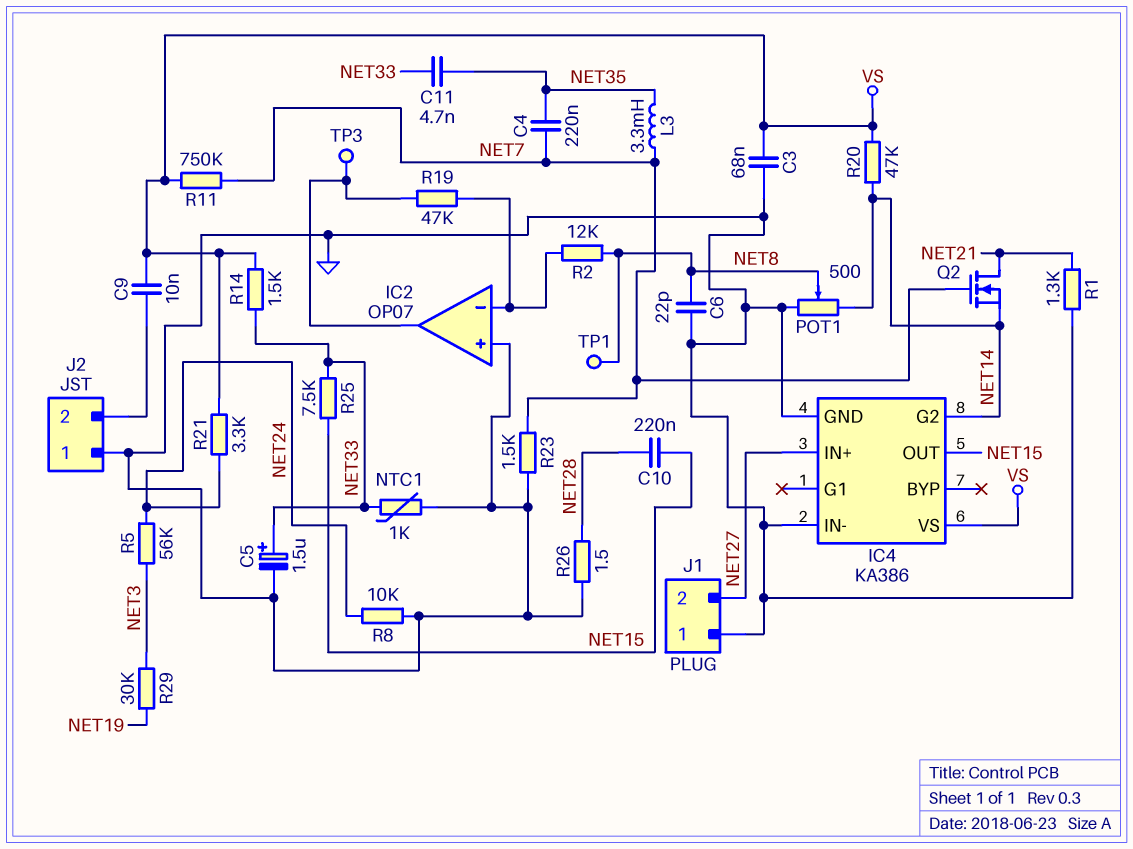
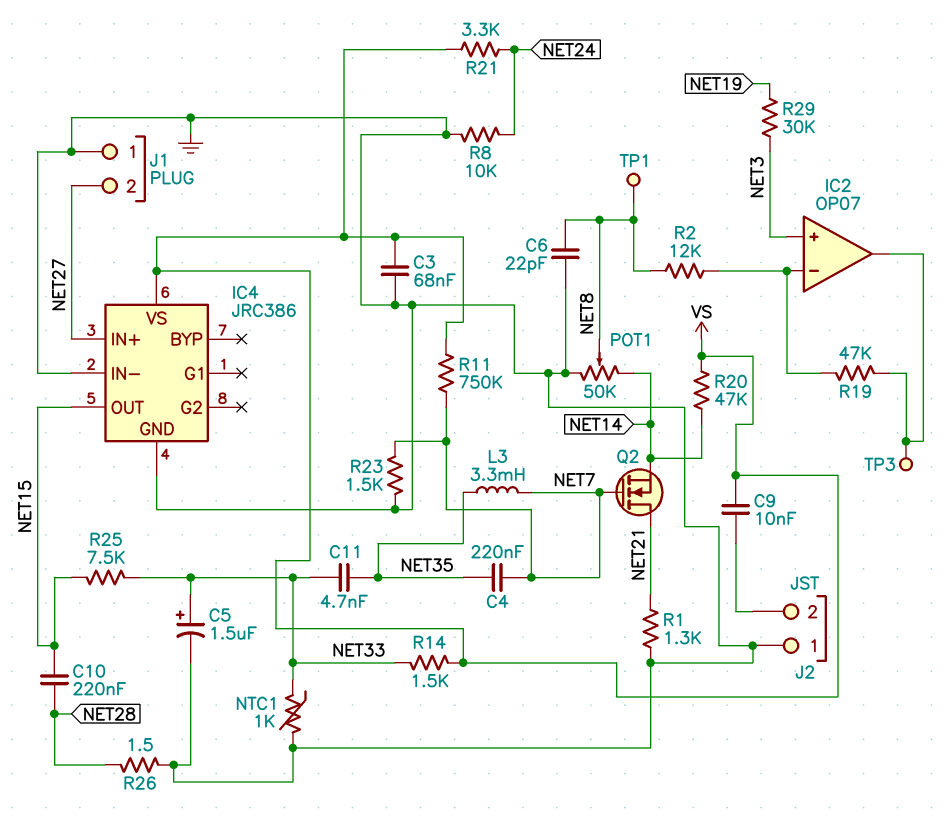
IC2 pin in+: GND -> NET3
IC4: KA386 -> JRC386
IC4 pin G2: NET14 -> none
POT1: 500 (GND, NET14, wiper NET8) -> 50k (GND, NET14, wiper NET8)
R5: 56k (NET3, NET24) -> none

